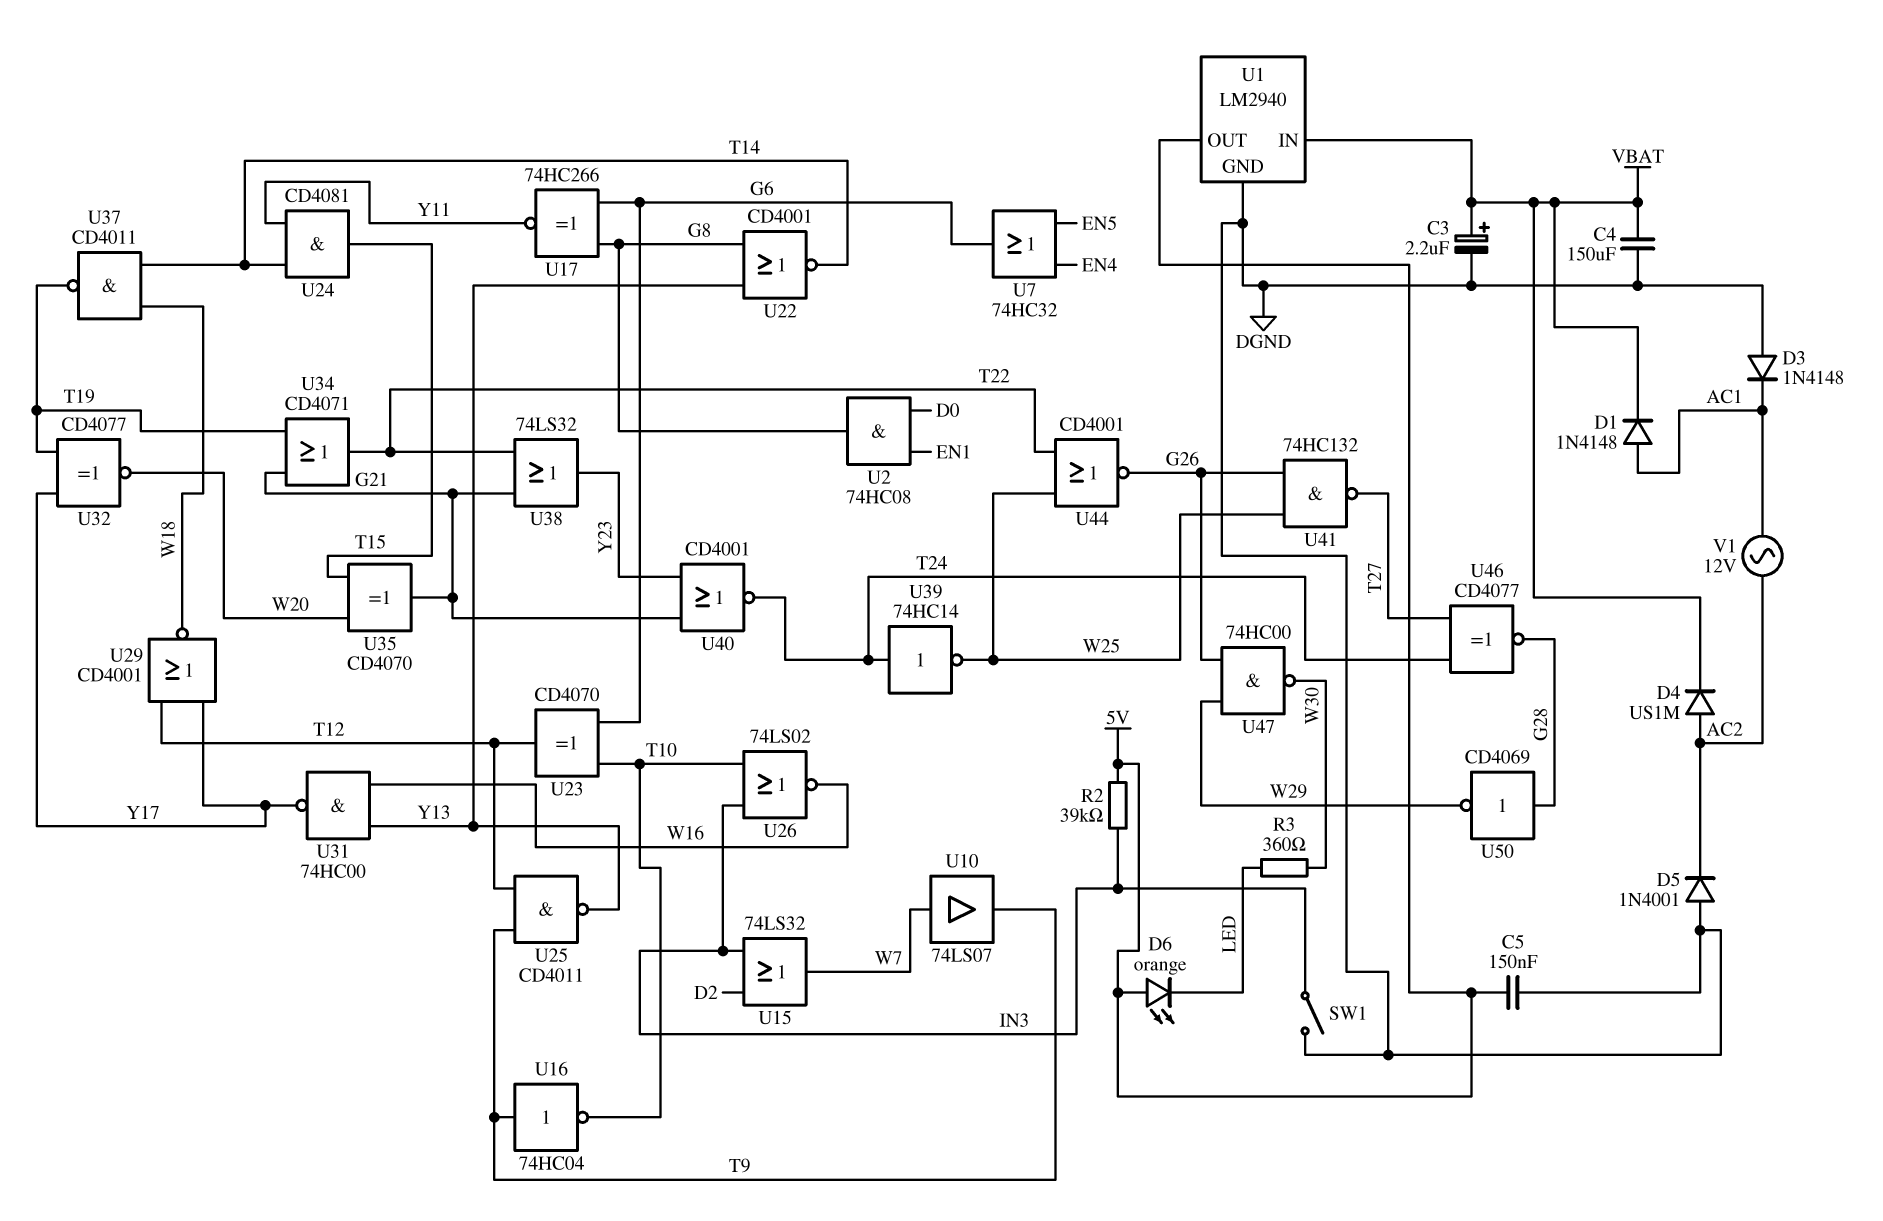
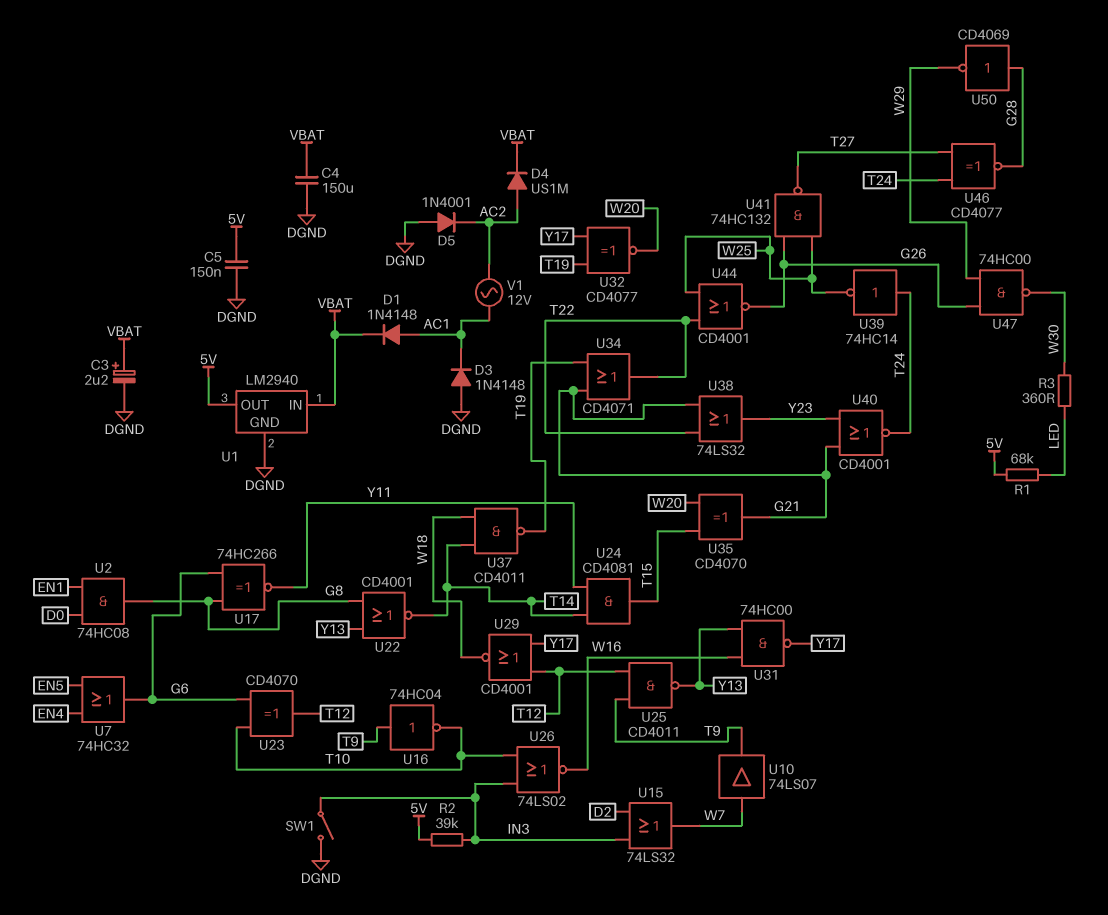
D6: LED orange (A 5V, K LED) -> none
R1: none -> 68k (5V, LED)

